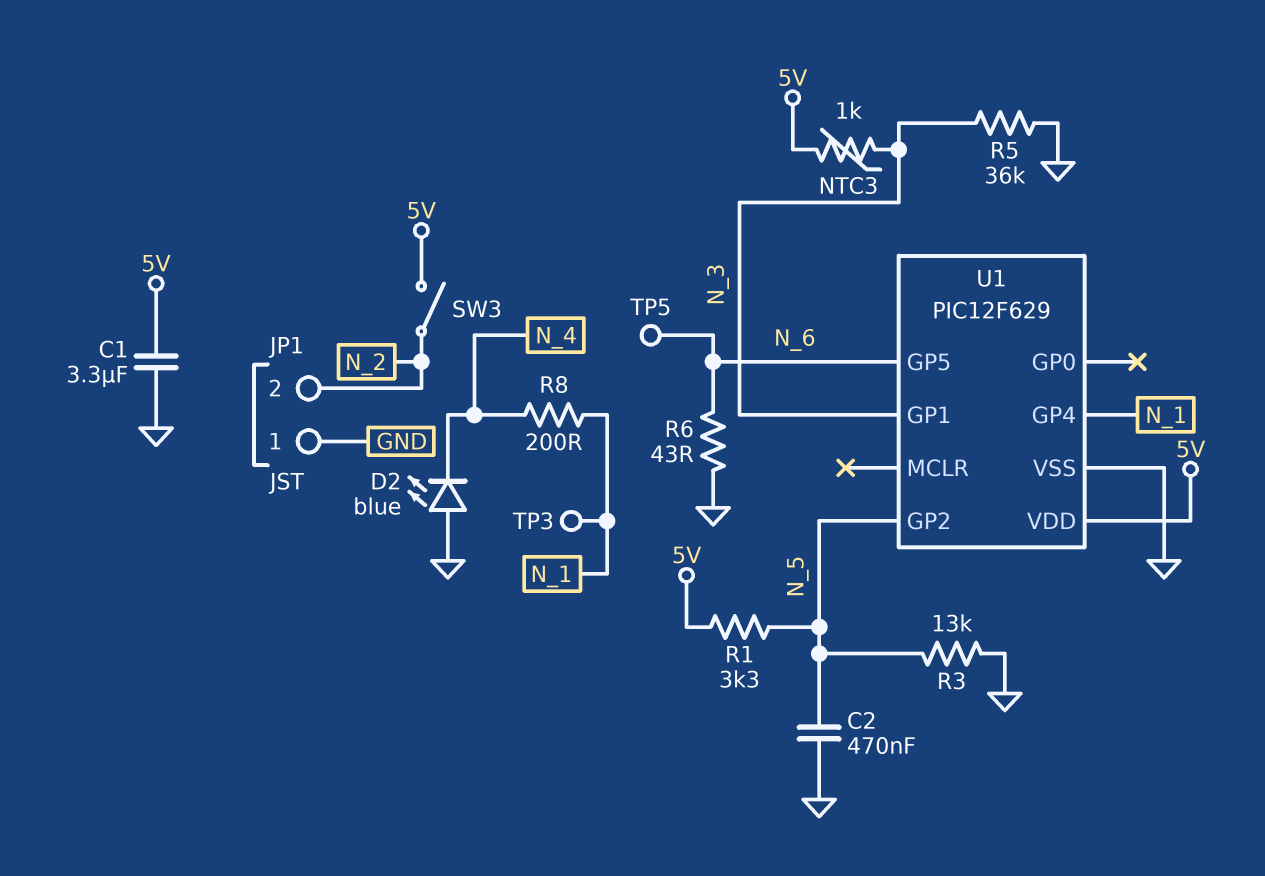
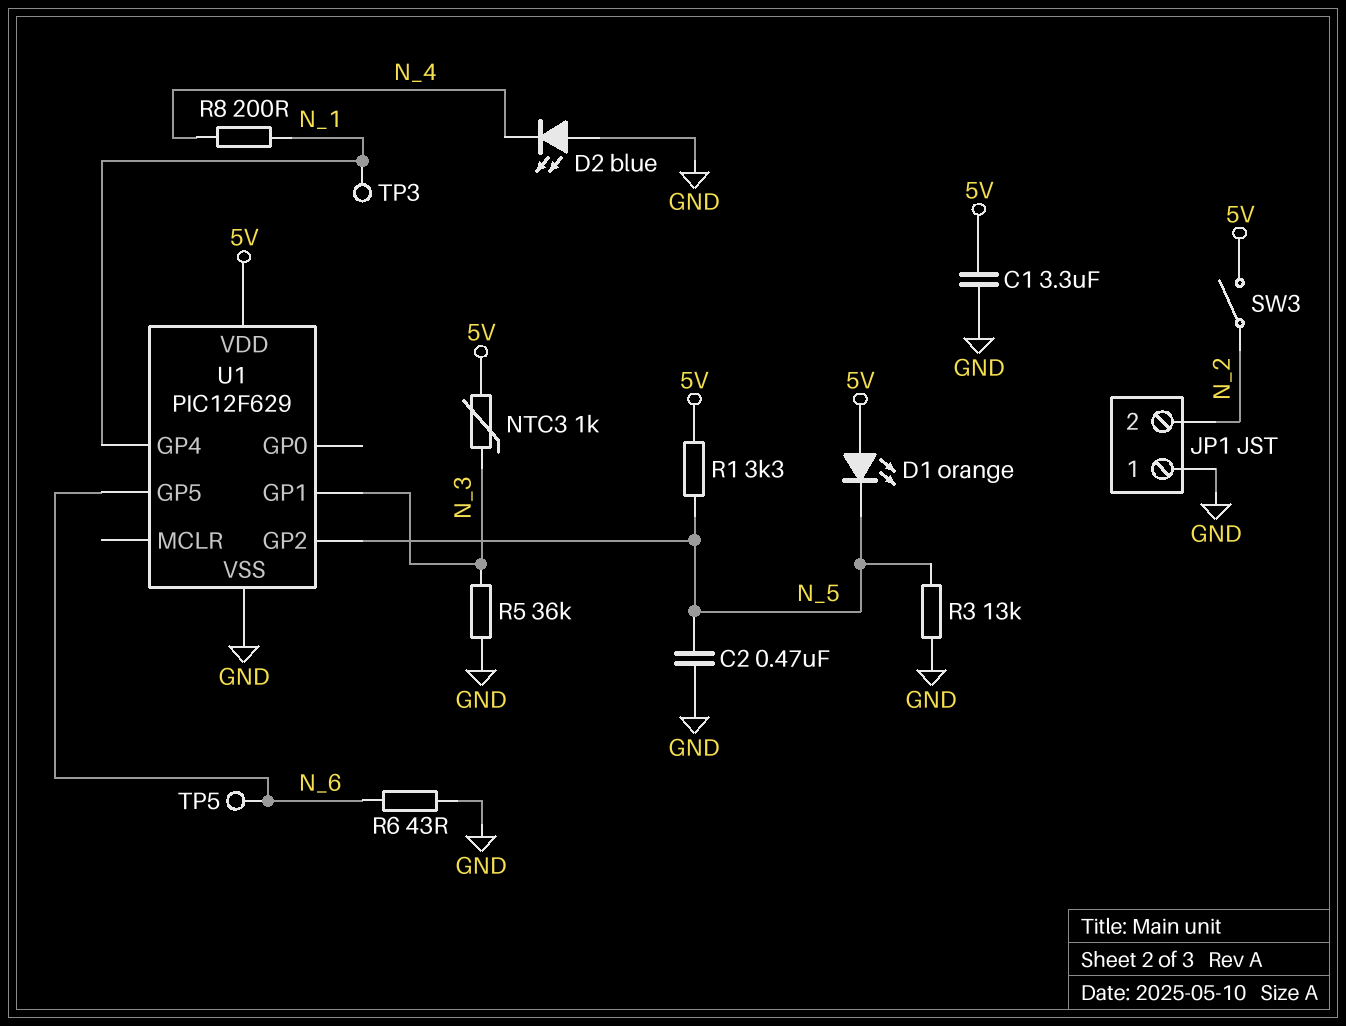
D1: none -> LED orange (A 5V, K N_5)

